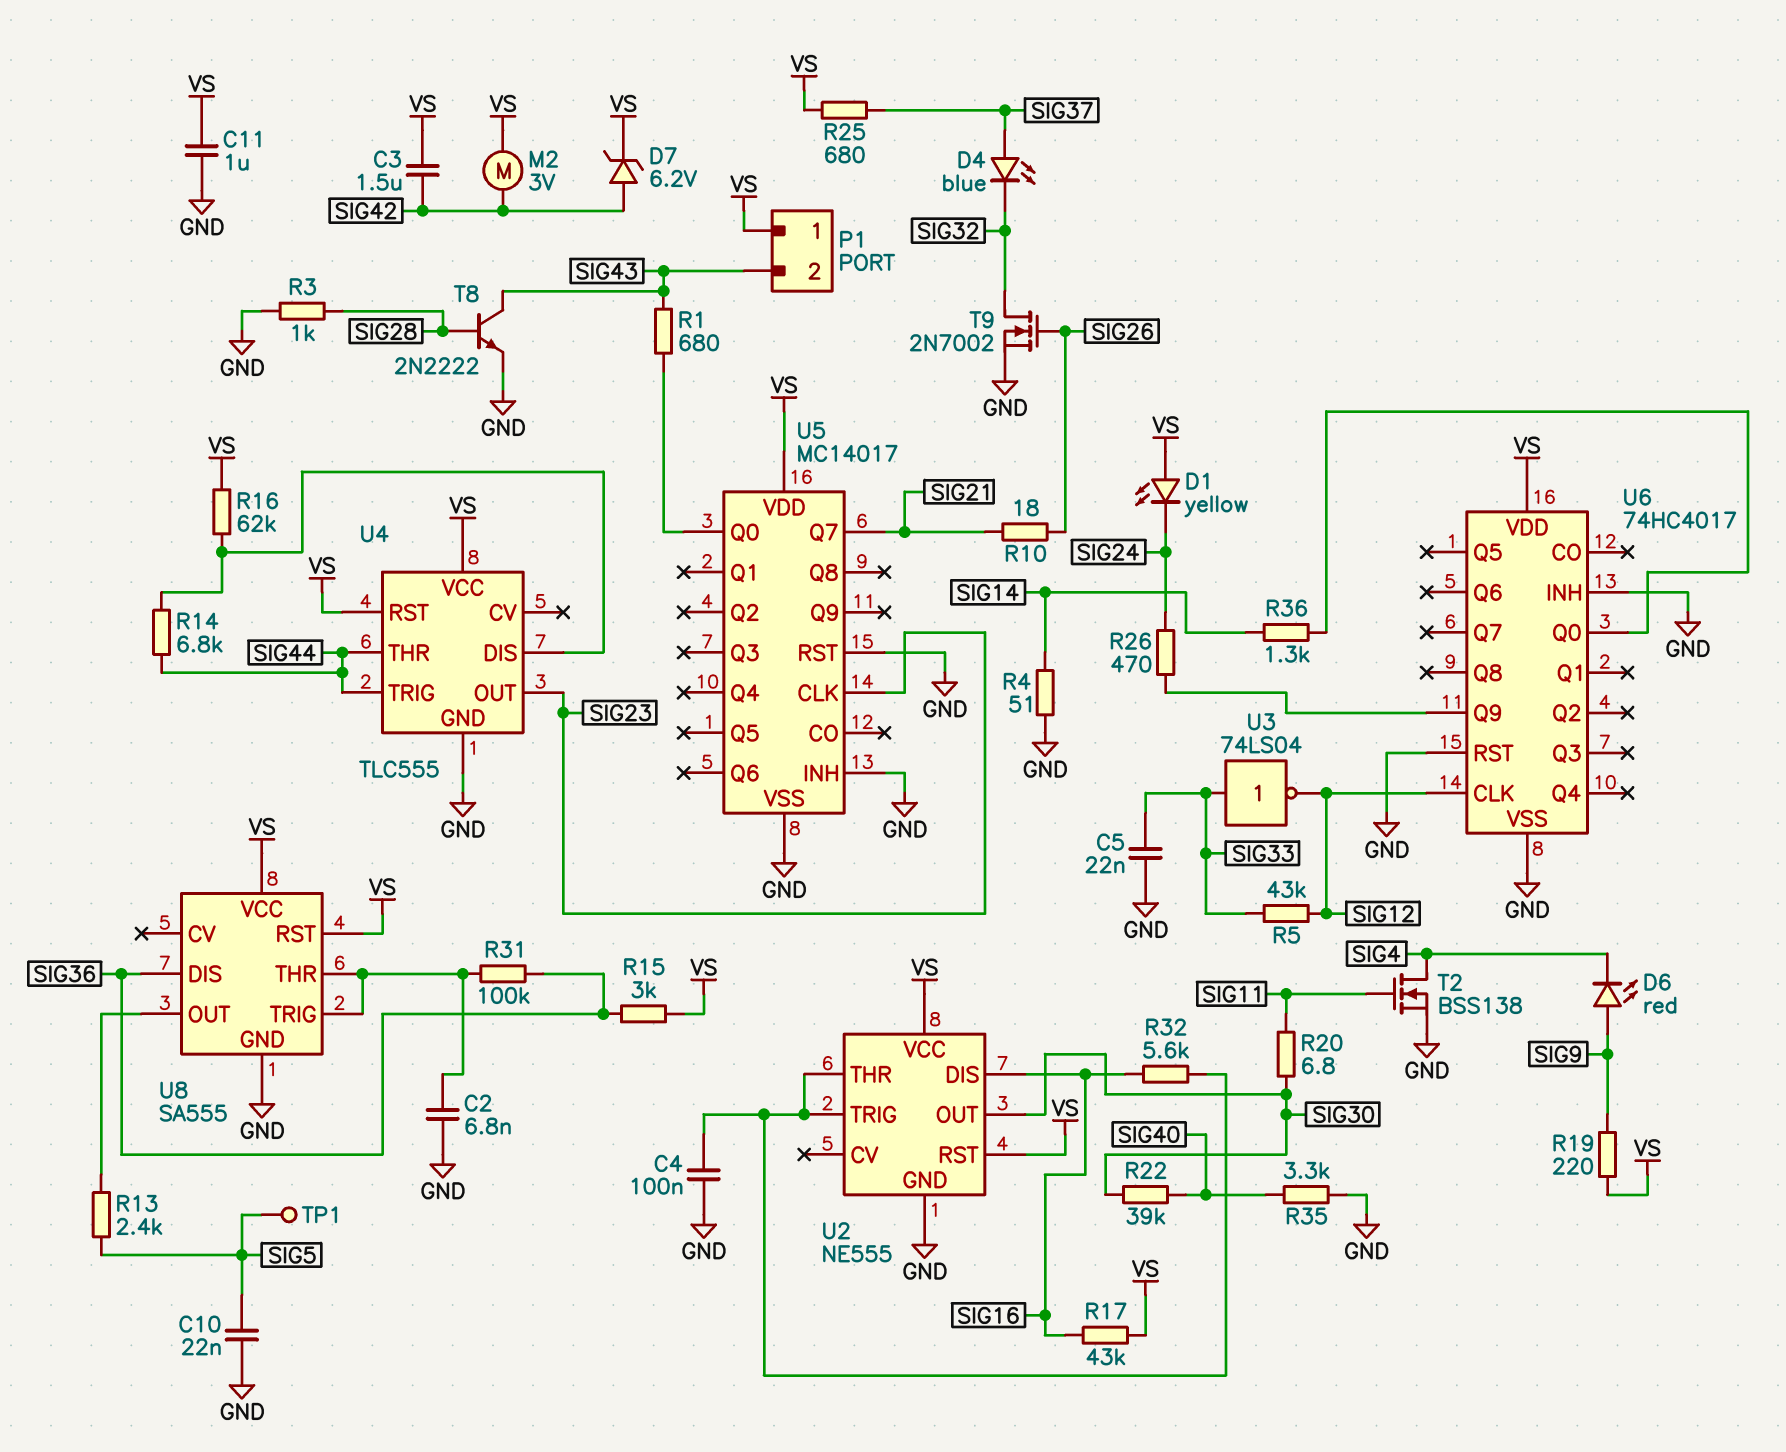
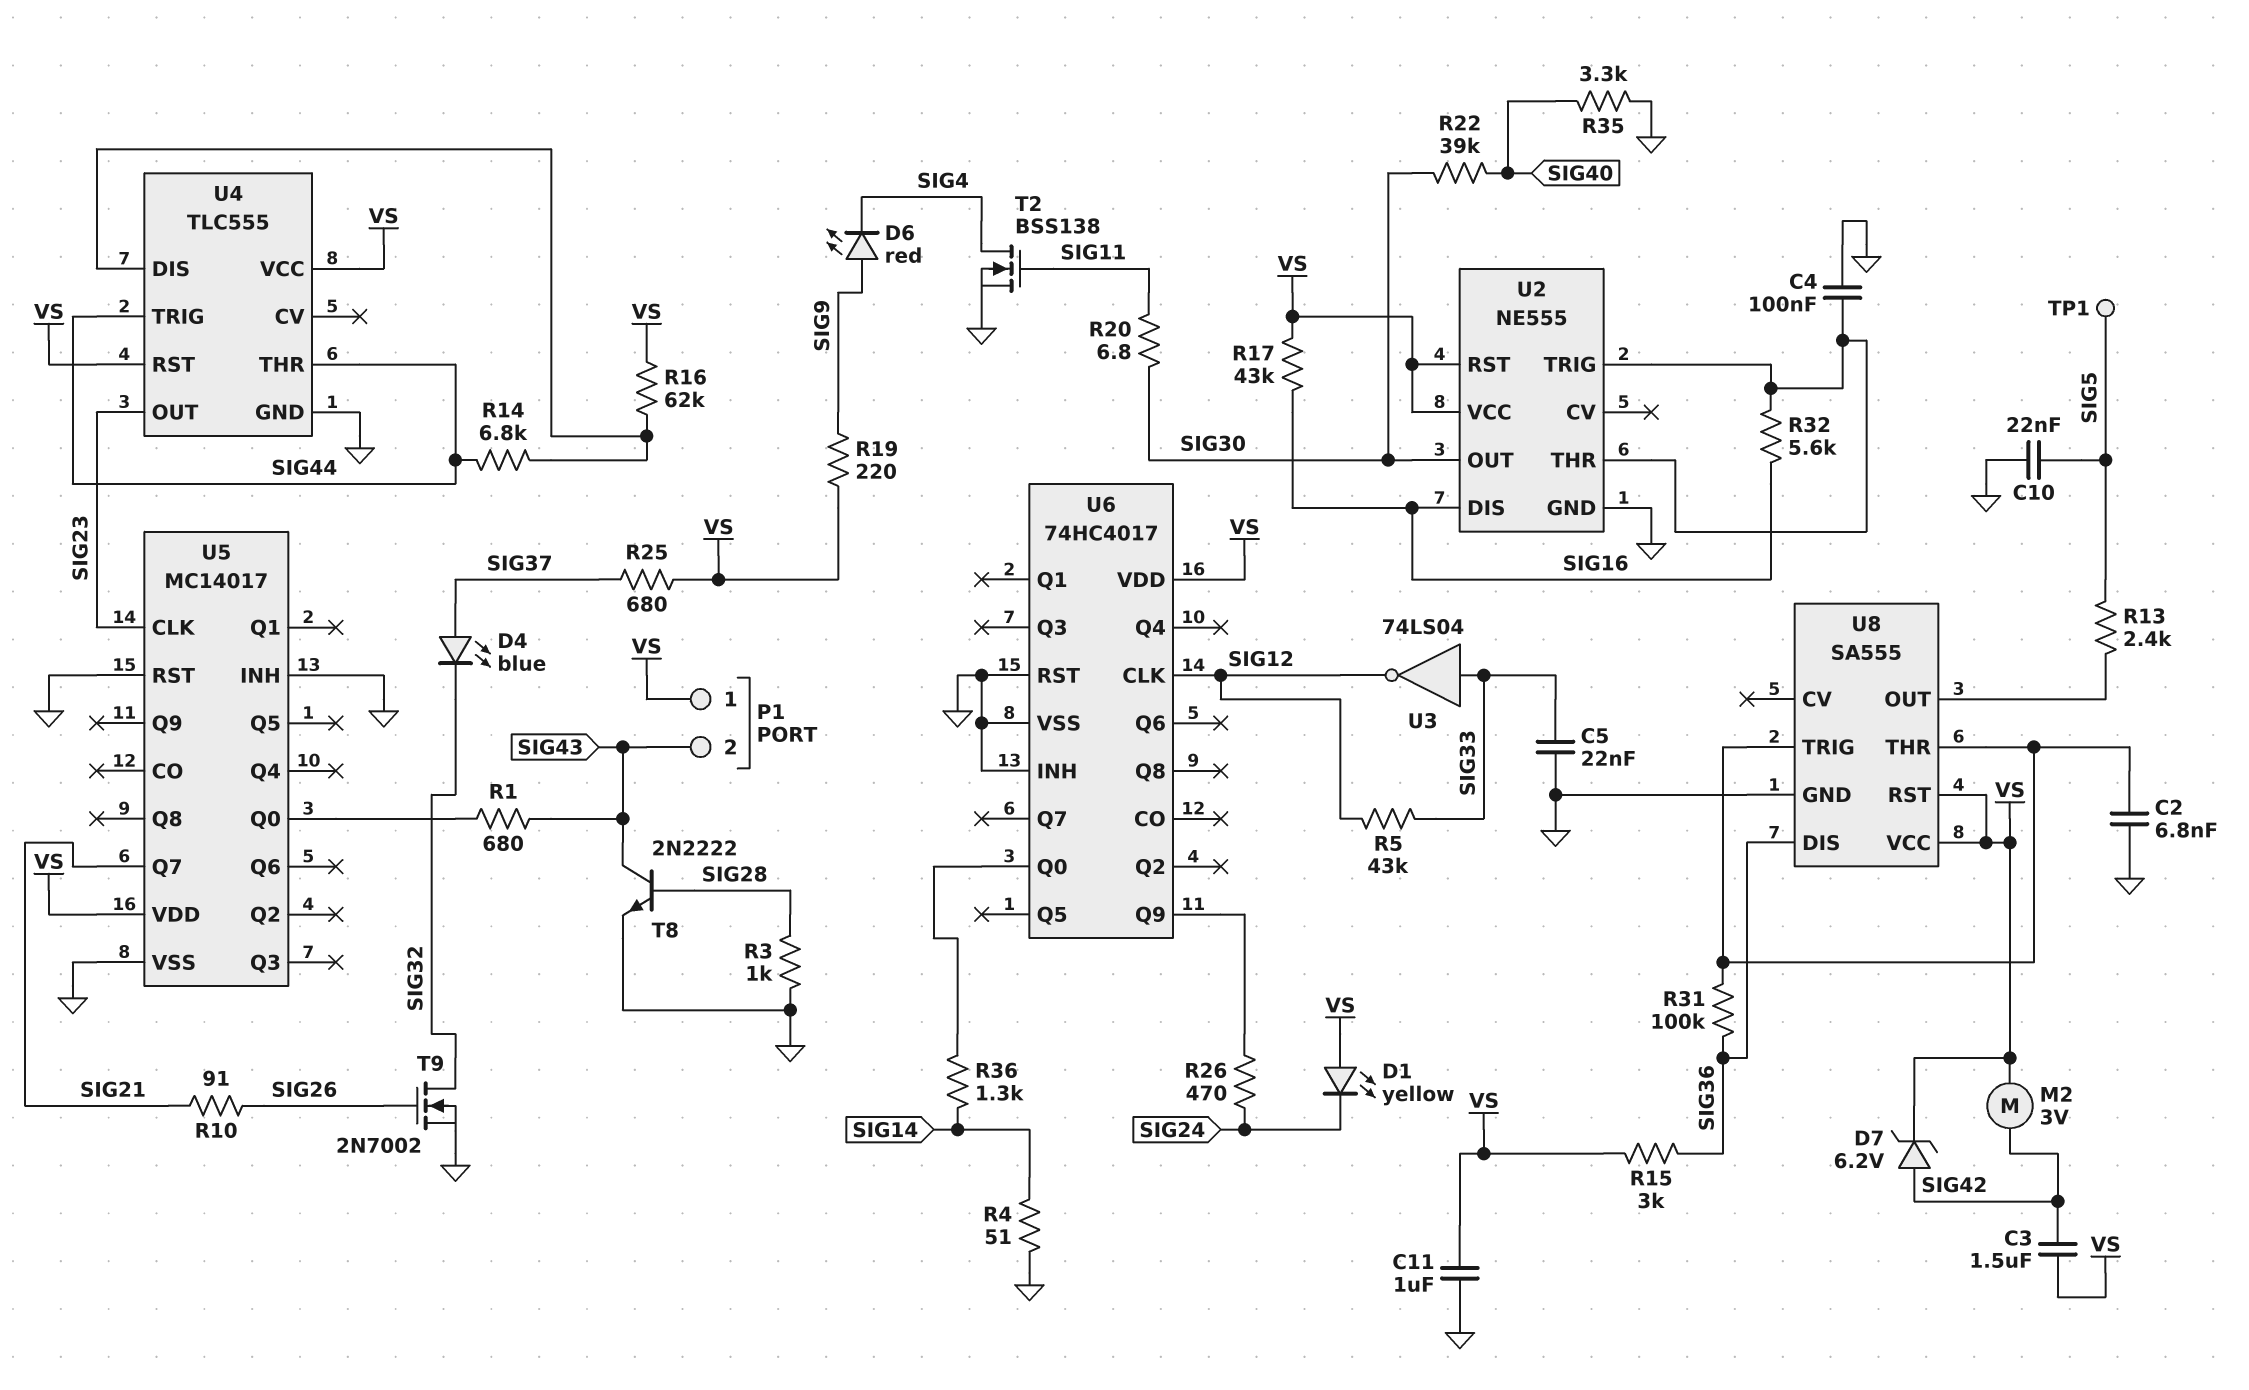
R10: 18 (SIG21, SIG26) -> 91 (SIG21, SIG26)

